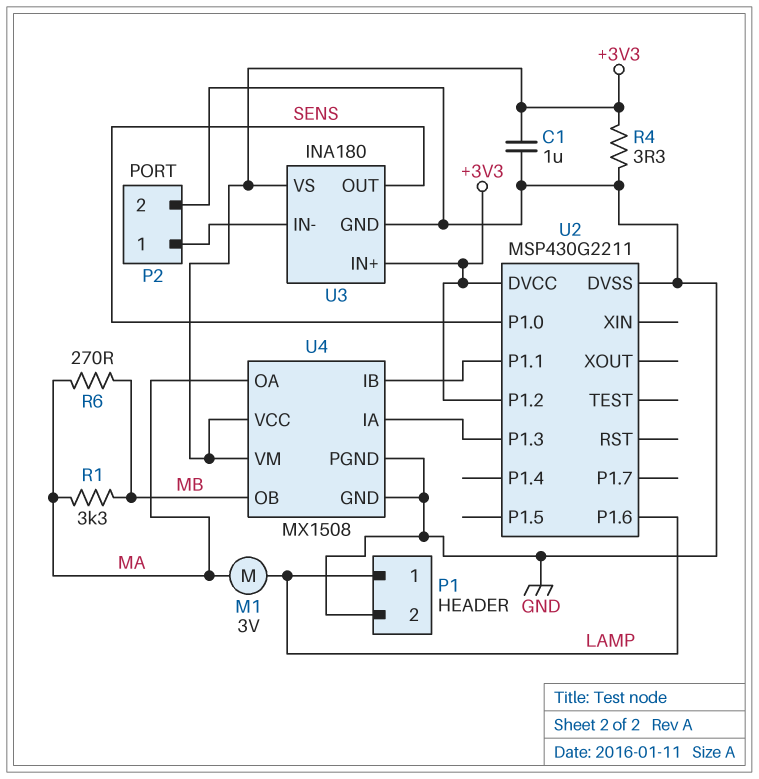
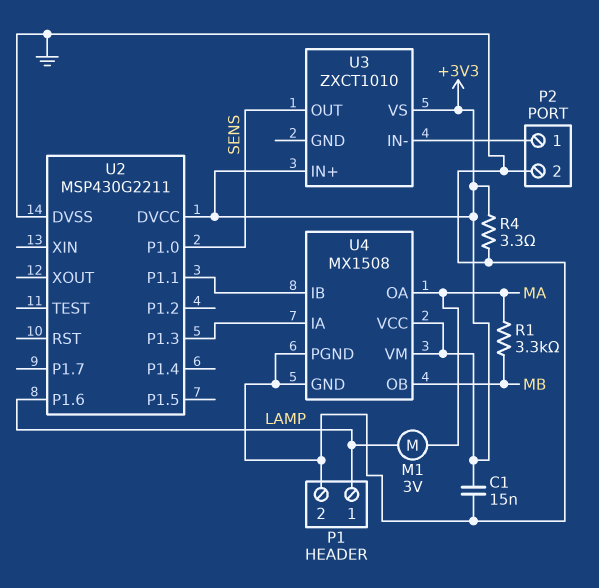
C1: 1uF (+3V3, GND) -> 15nF (+3V3, GND)
R6: 270 (MA, MB) -> none
U2 pin P1.2: +3V3 -> none
U3: INA180 -> ZXCT1010
U3 pin GND: GND -> none

